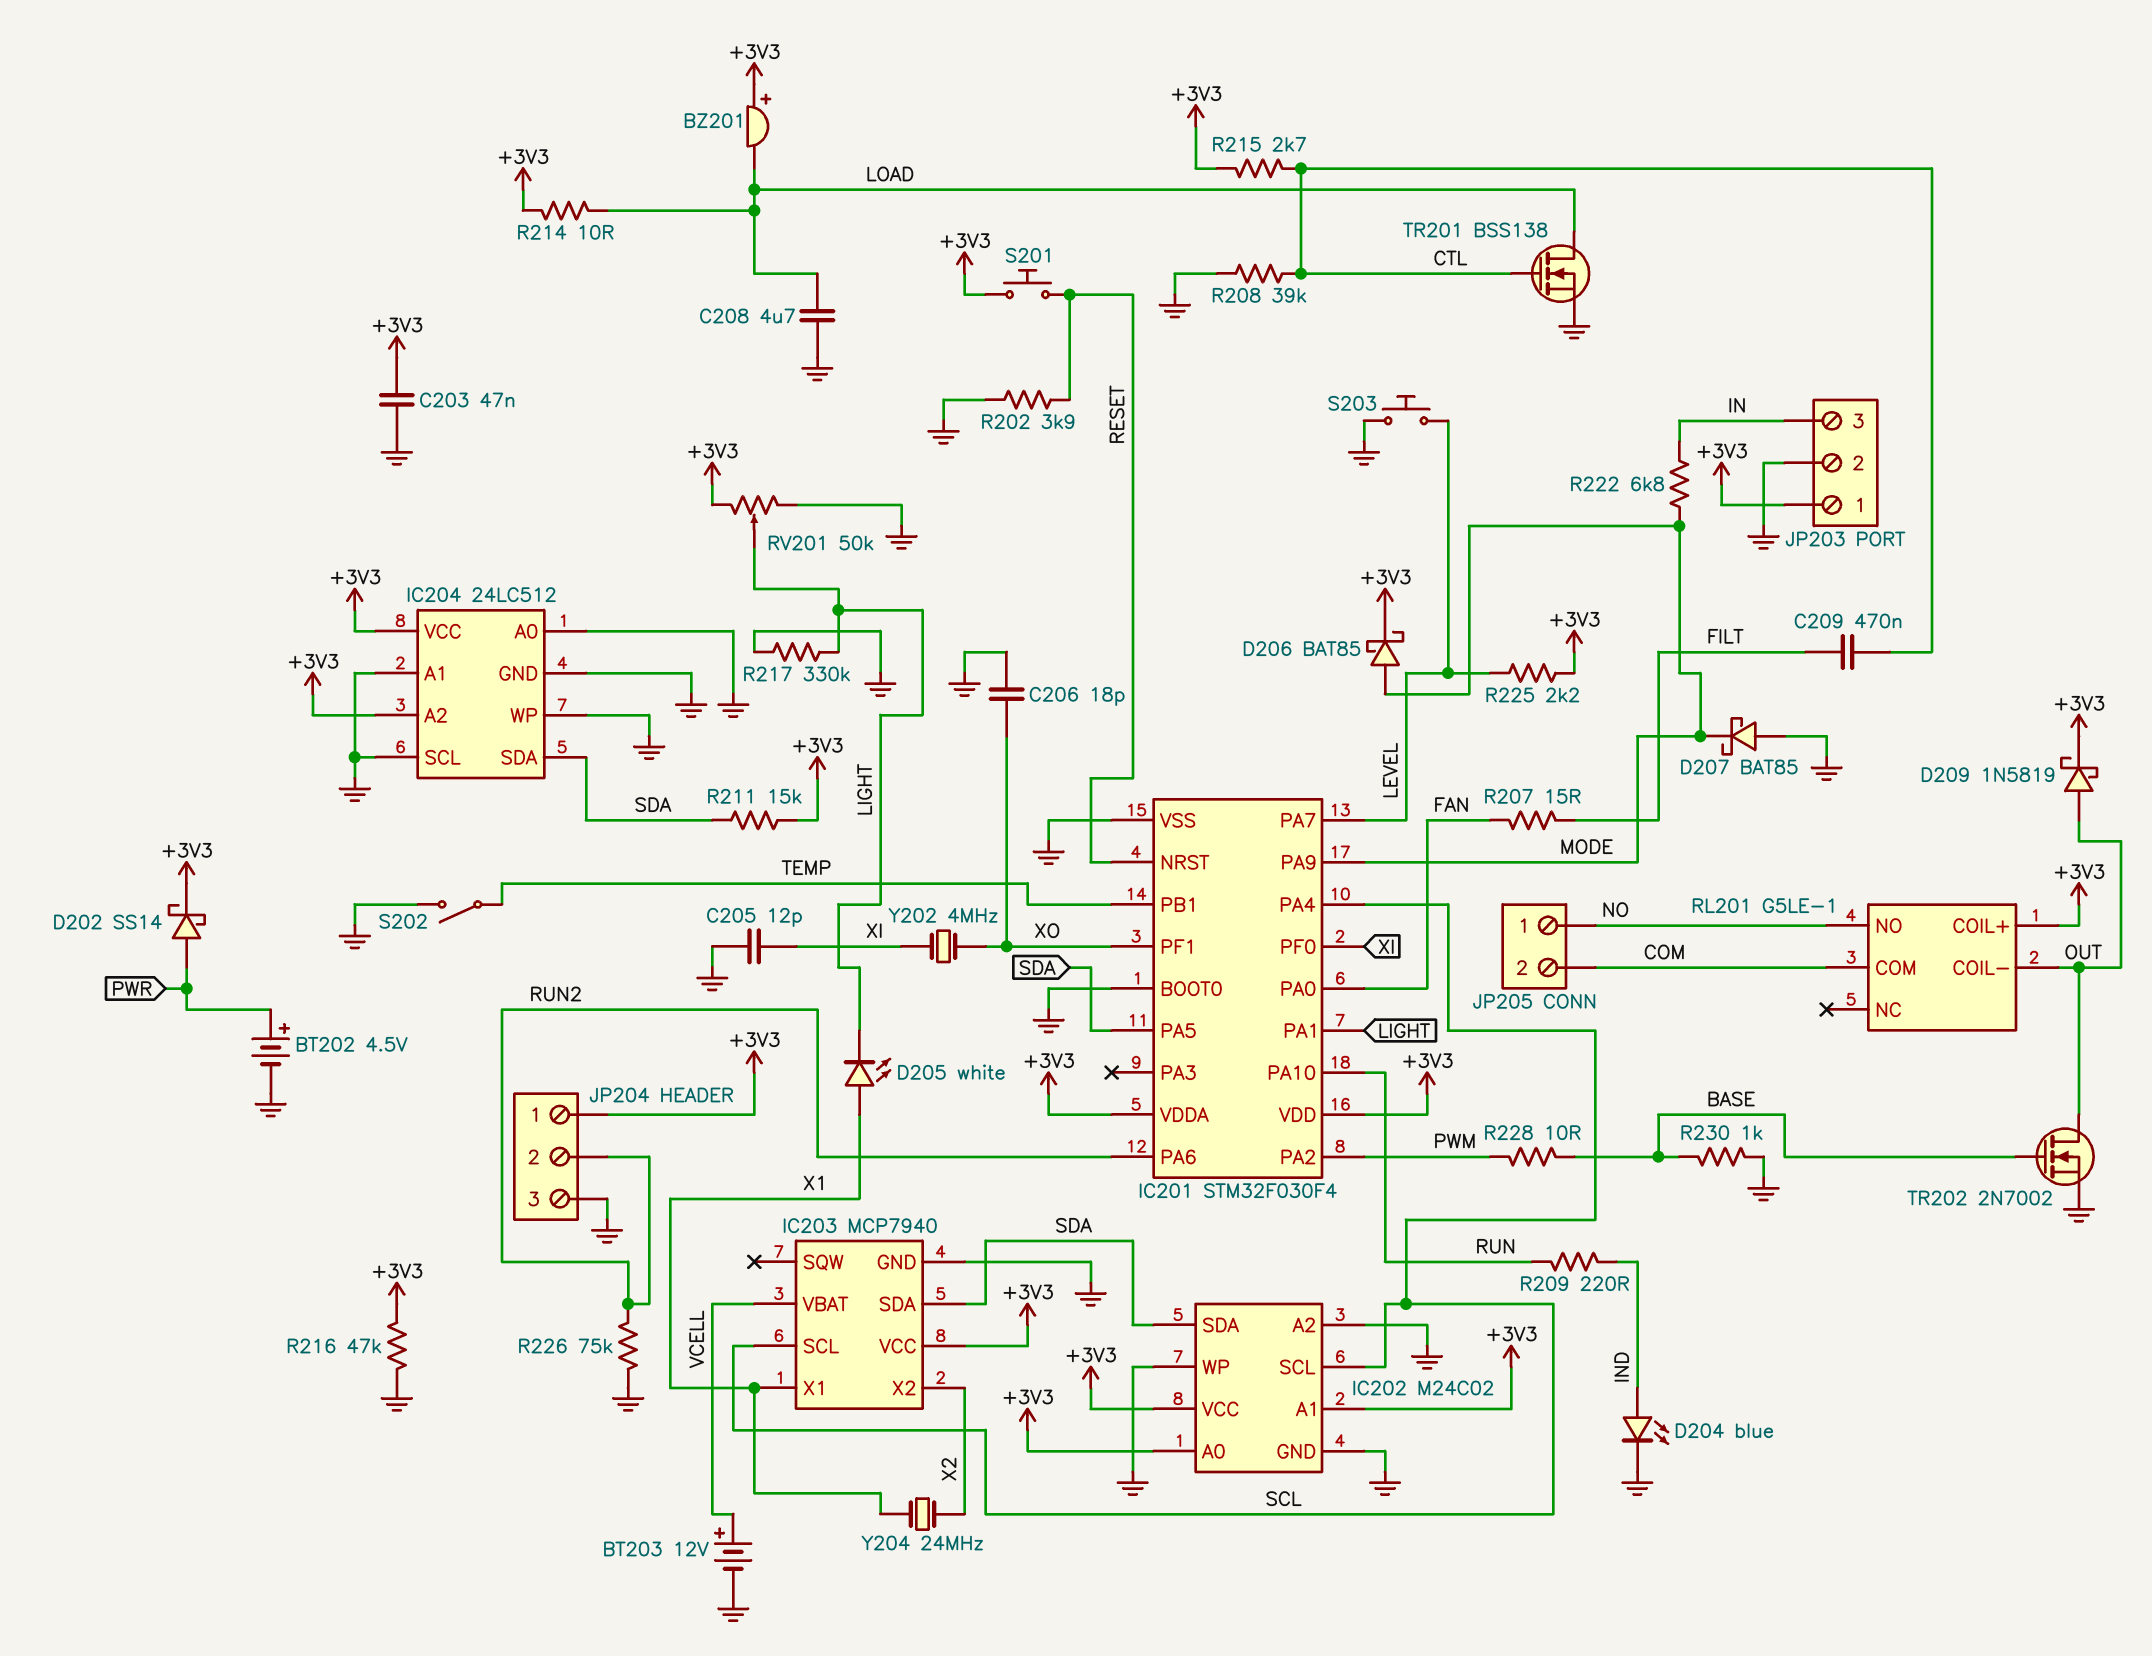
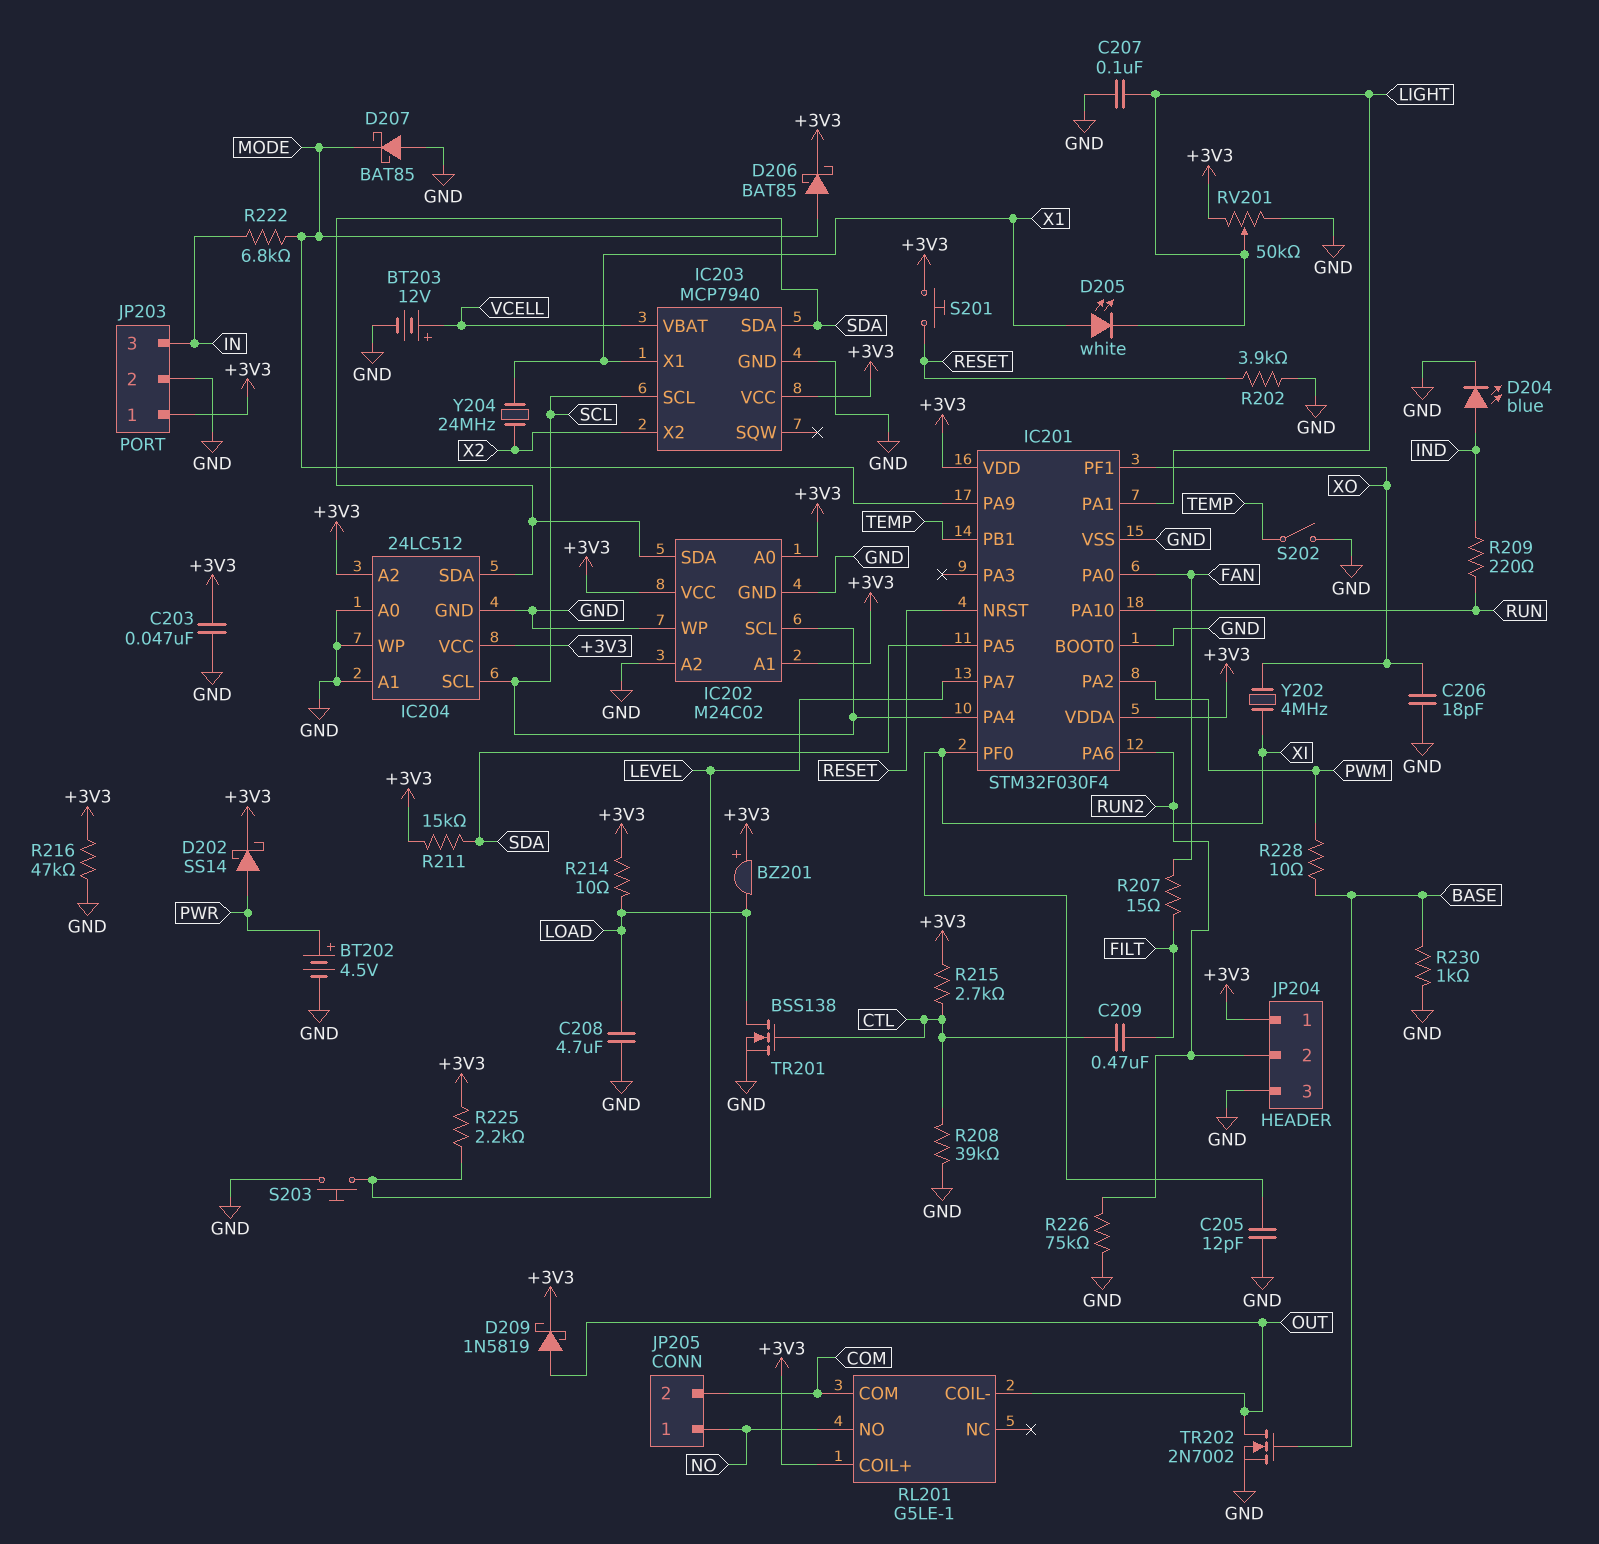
C207: none -> 100nF (GND, LIGHT)
IC204 pin SCL: GND -> SCL
R217: 330k (GND, LIGHT) -> none

